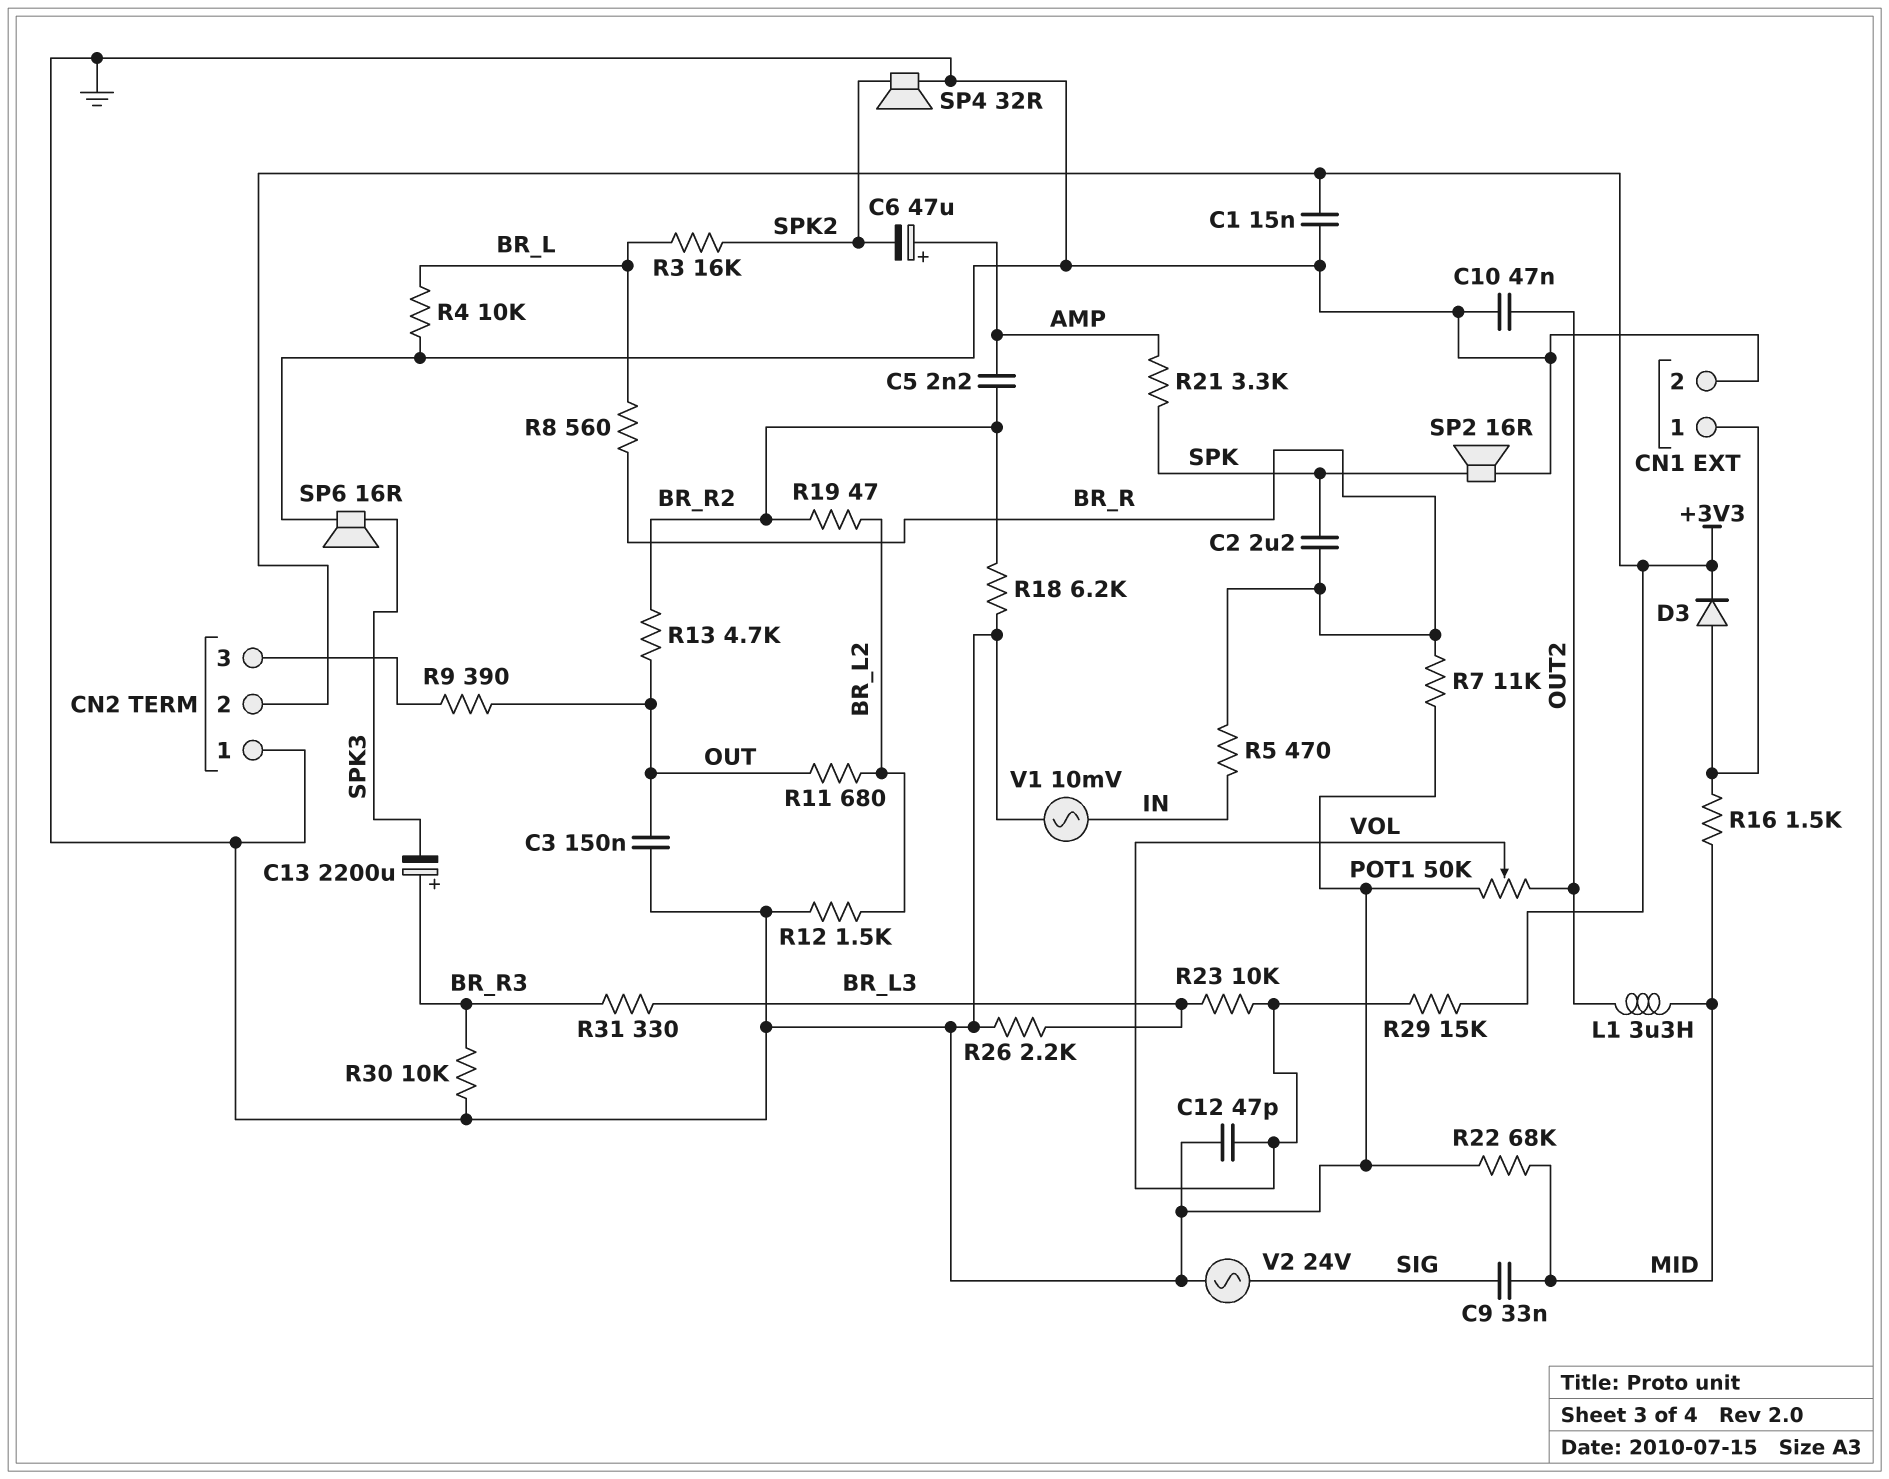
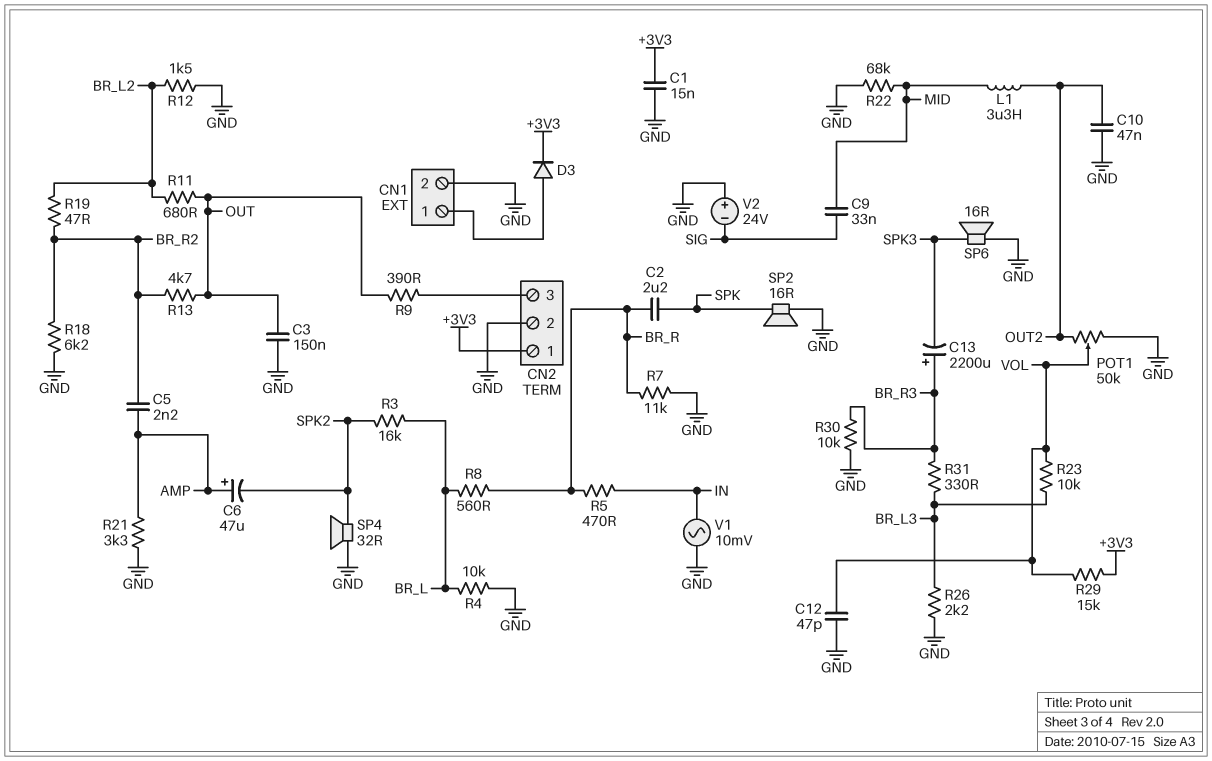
CN2 pin 1: GND -> +3V3
CN2 pin 2: +3V3 -> GND
R16: 1.5k (CN1/1, MID) -> none
R21: 3.3k (AMP, SPK) -> 3.3k (AMP, GND)
V2: AC 24V (GND, SIG) -> 24V (plus GND, minus SIG)

